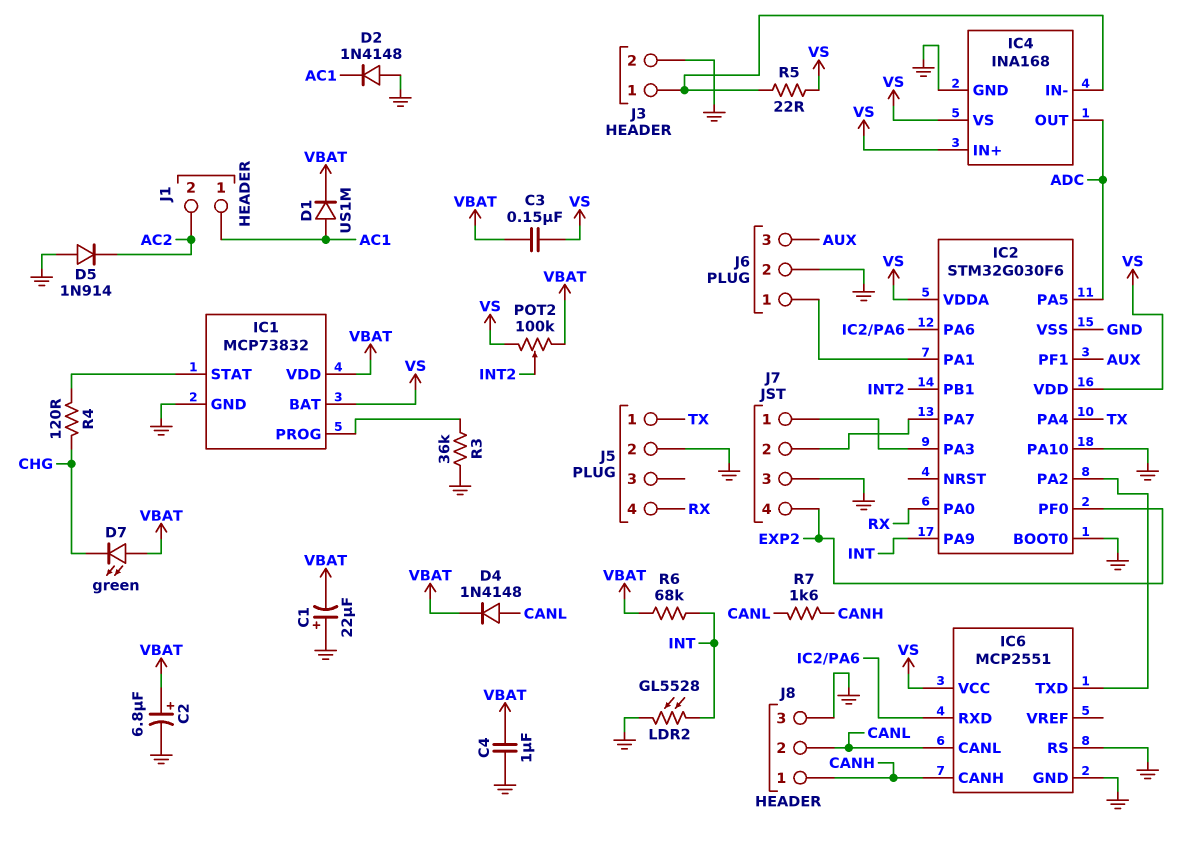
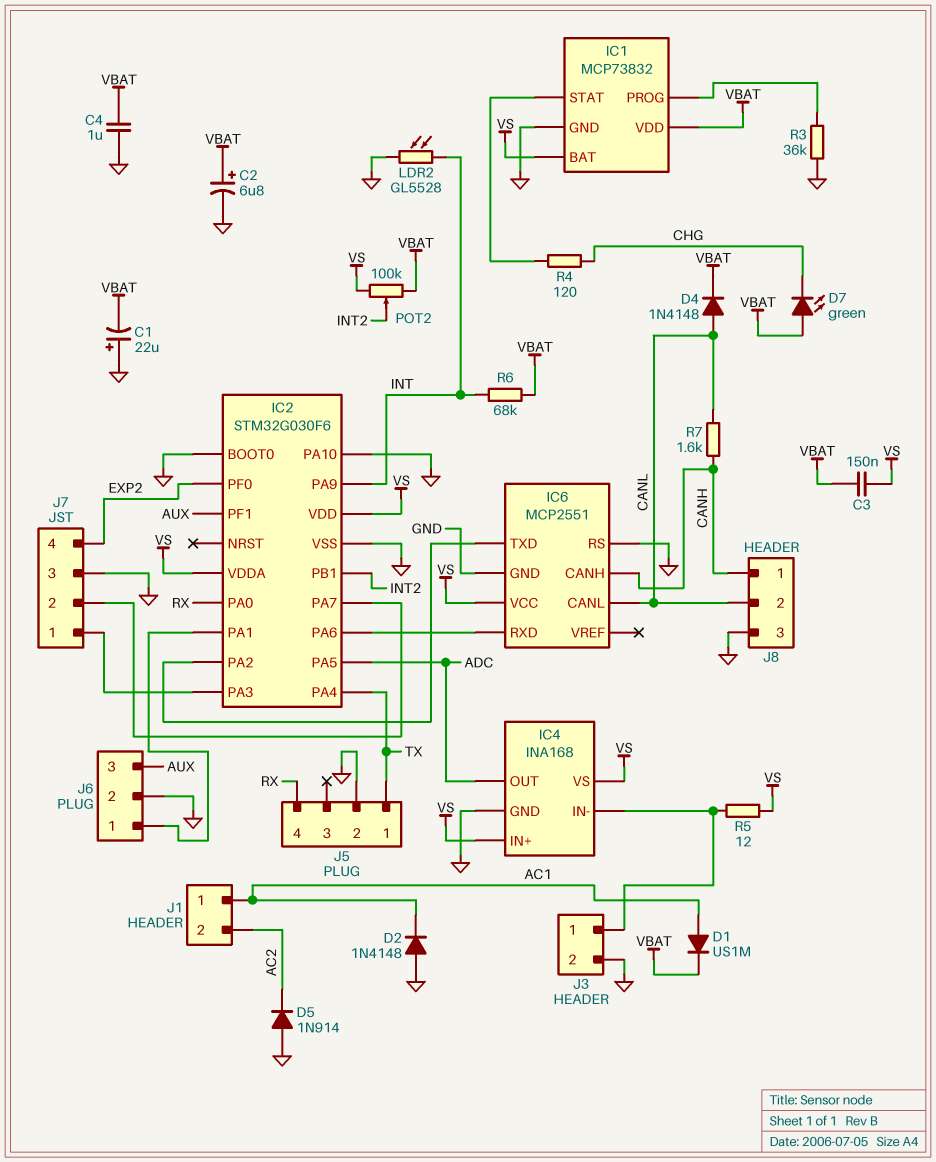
R5: 22 (IC4/IN-, VS) -> 12 (IC4/IN-, VS)

